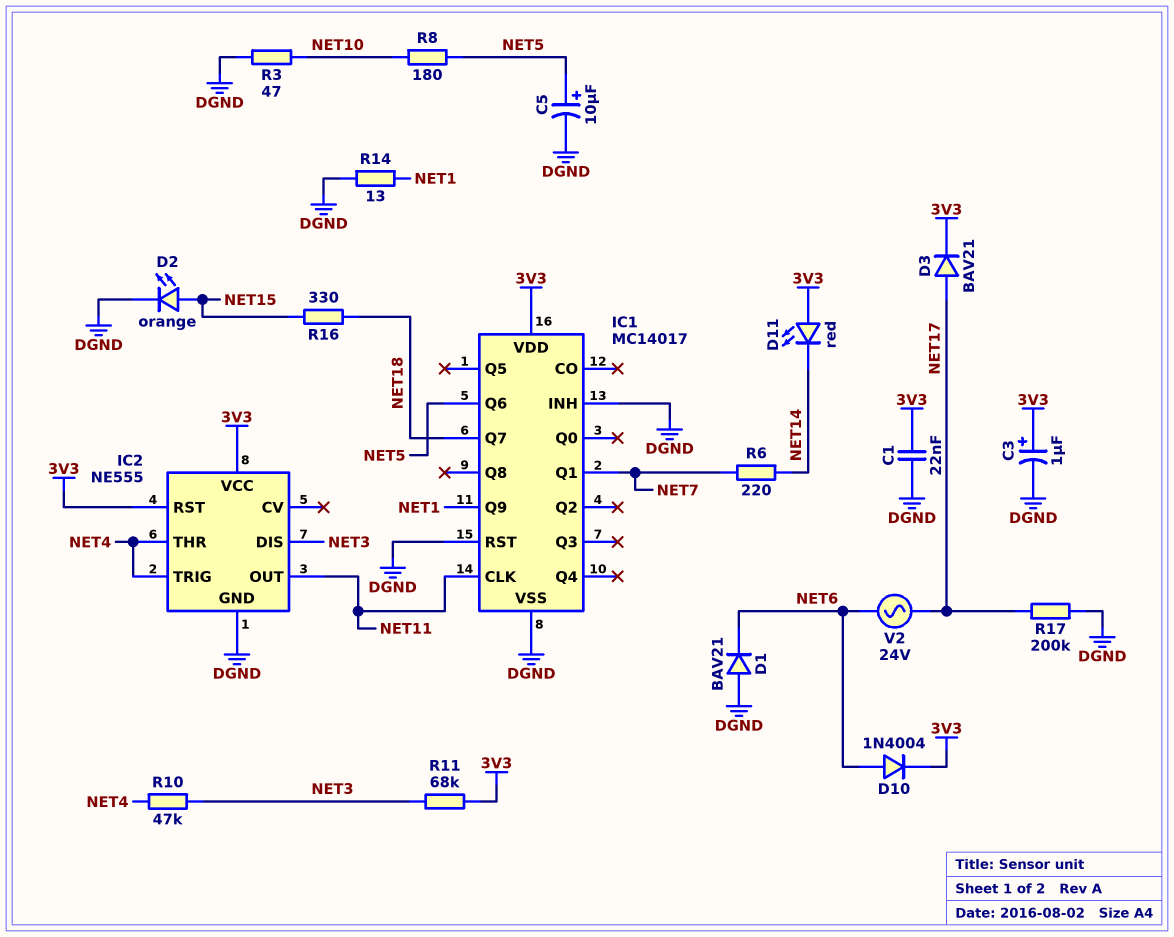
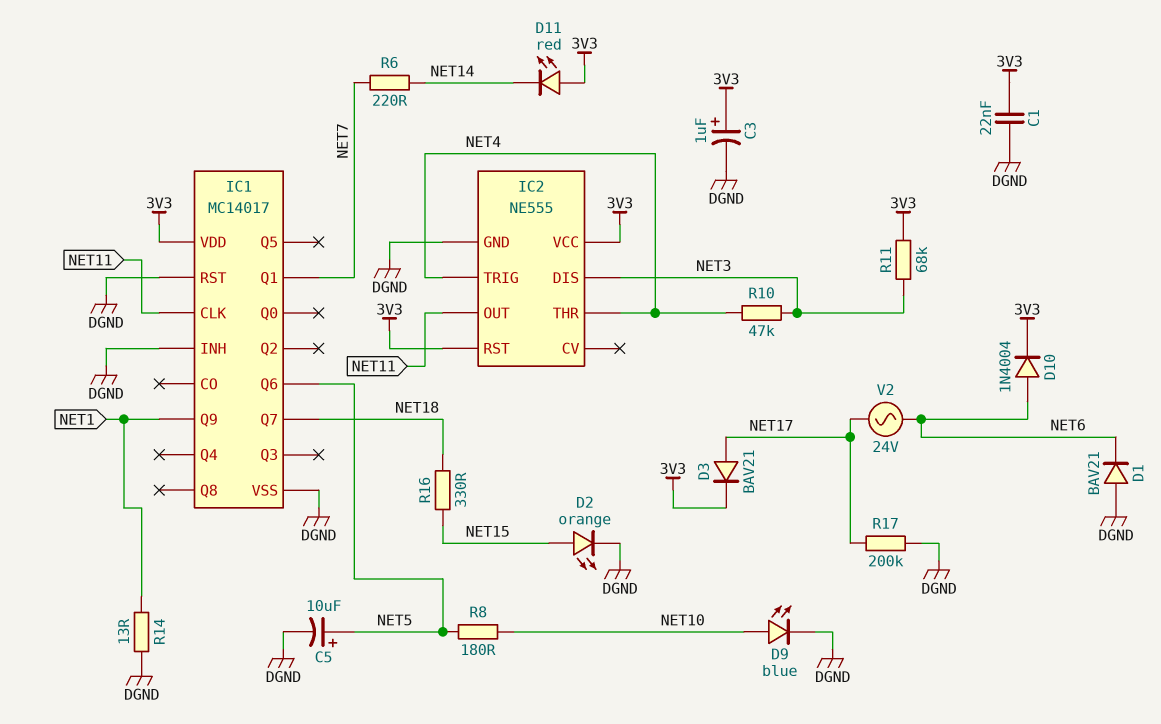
D9: none -> LED blue (A NET10, K DGND)
R3: 47 (DGND, NET10) -> none

